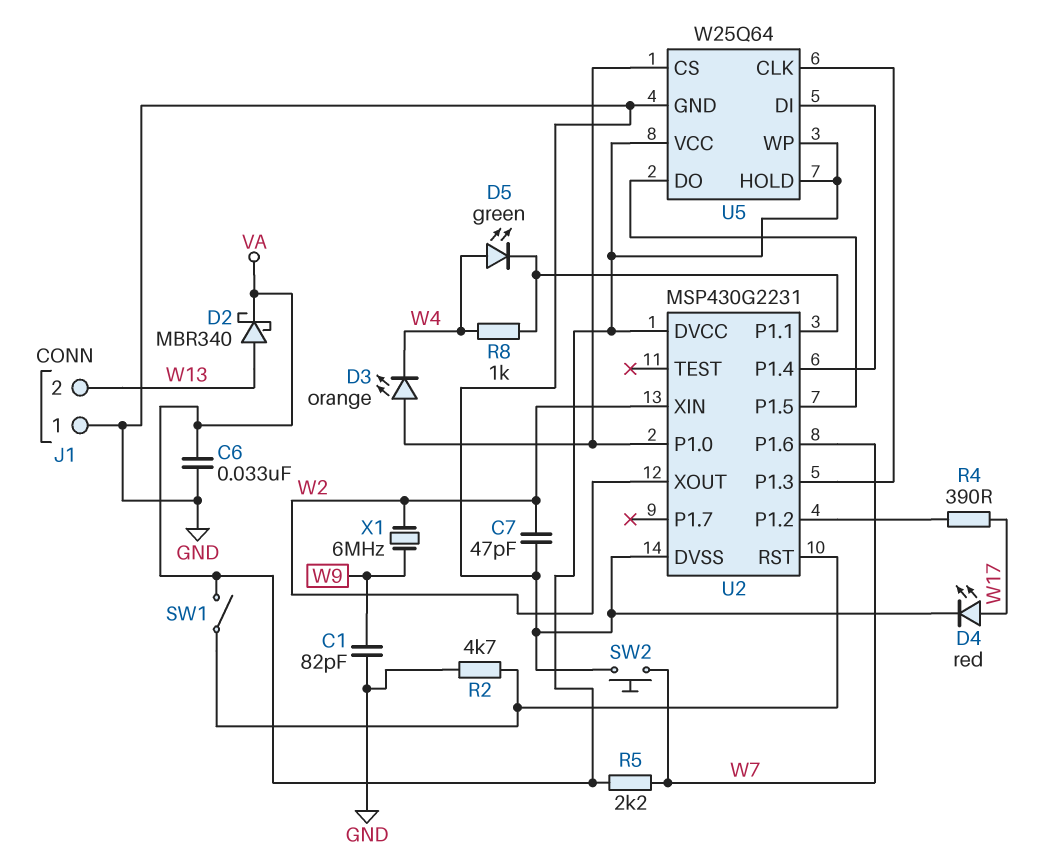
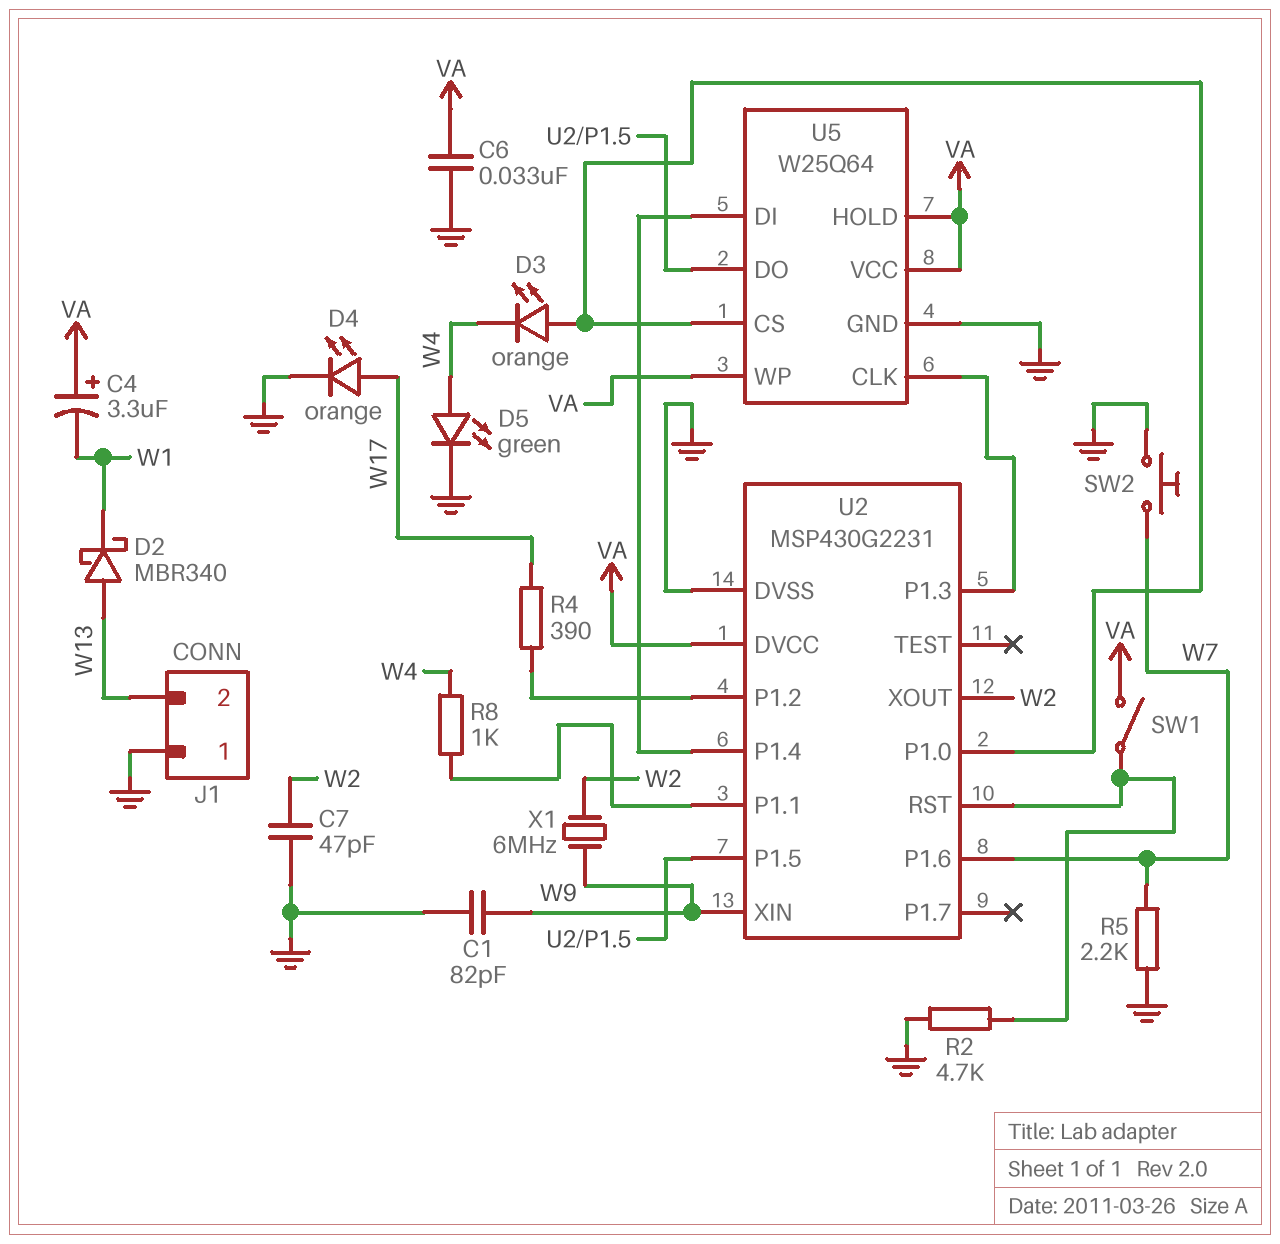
C4: none -> 3.3uF (plus VA, minus W1)
D2: schottky MBR340 (A W13, K VA) -> schottky MBR340 (A W13, K W1)
D4: LED red (A W17, K GND) -> LED orange (A W17, K GND)
D5: LED green (A W4, K U2/P1.1) -> LED green (A W4, K GND)
R5: 2.2k (VA, W7) -> 2.2k (GND, W7)
U2 pin XIN: W2 -> W9

